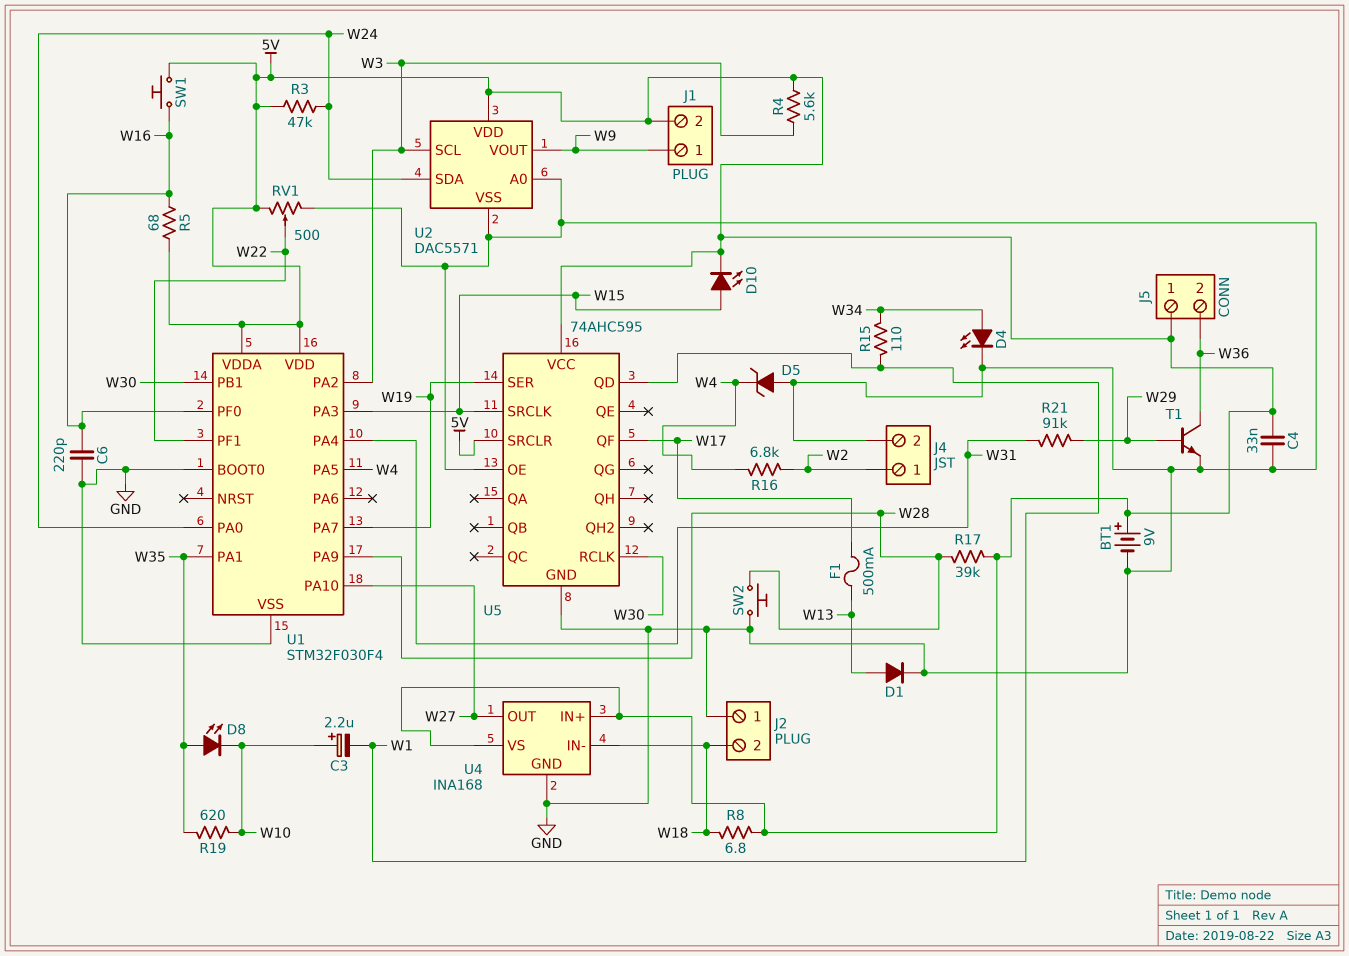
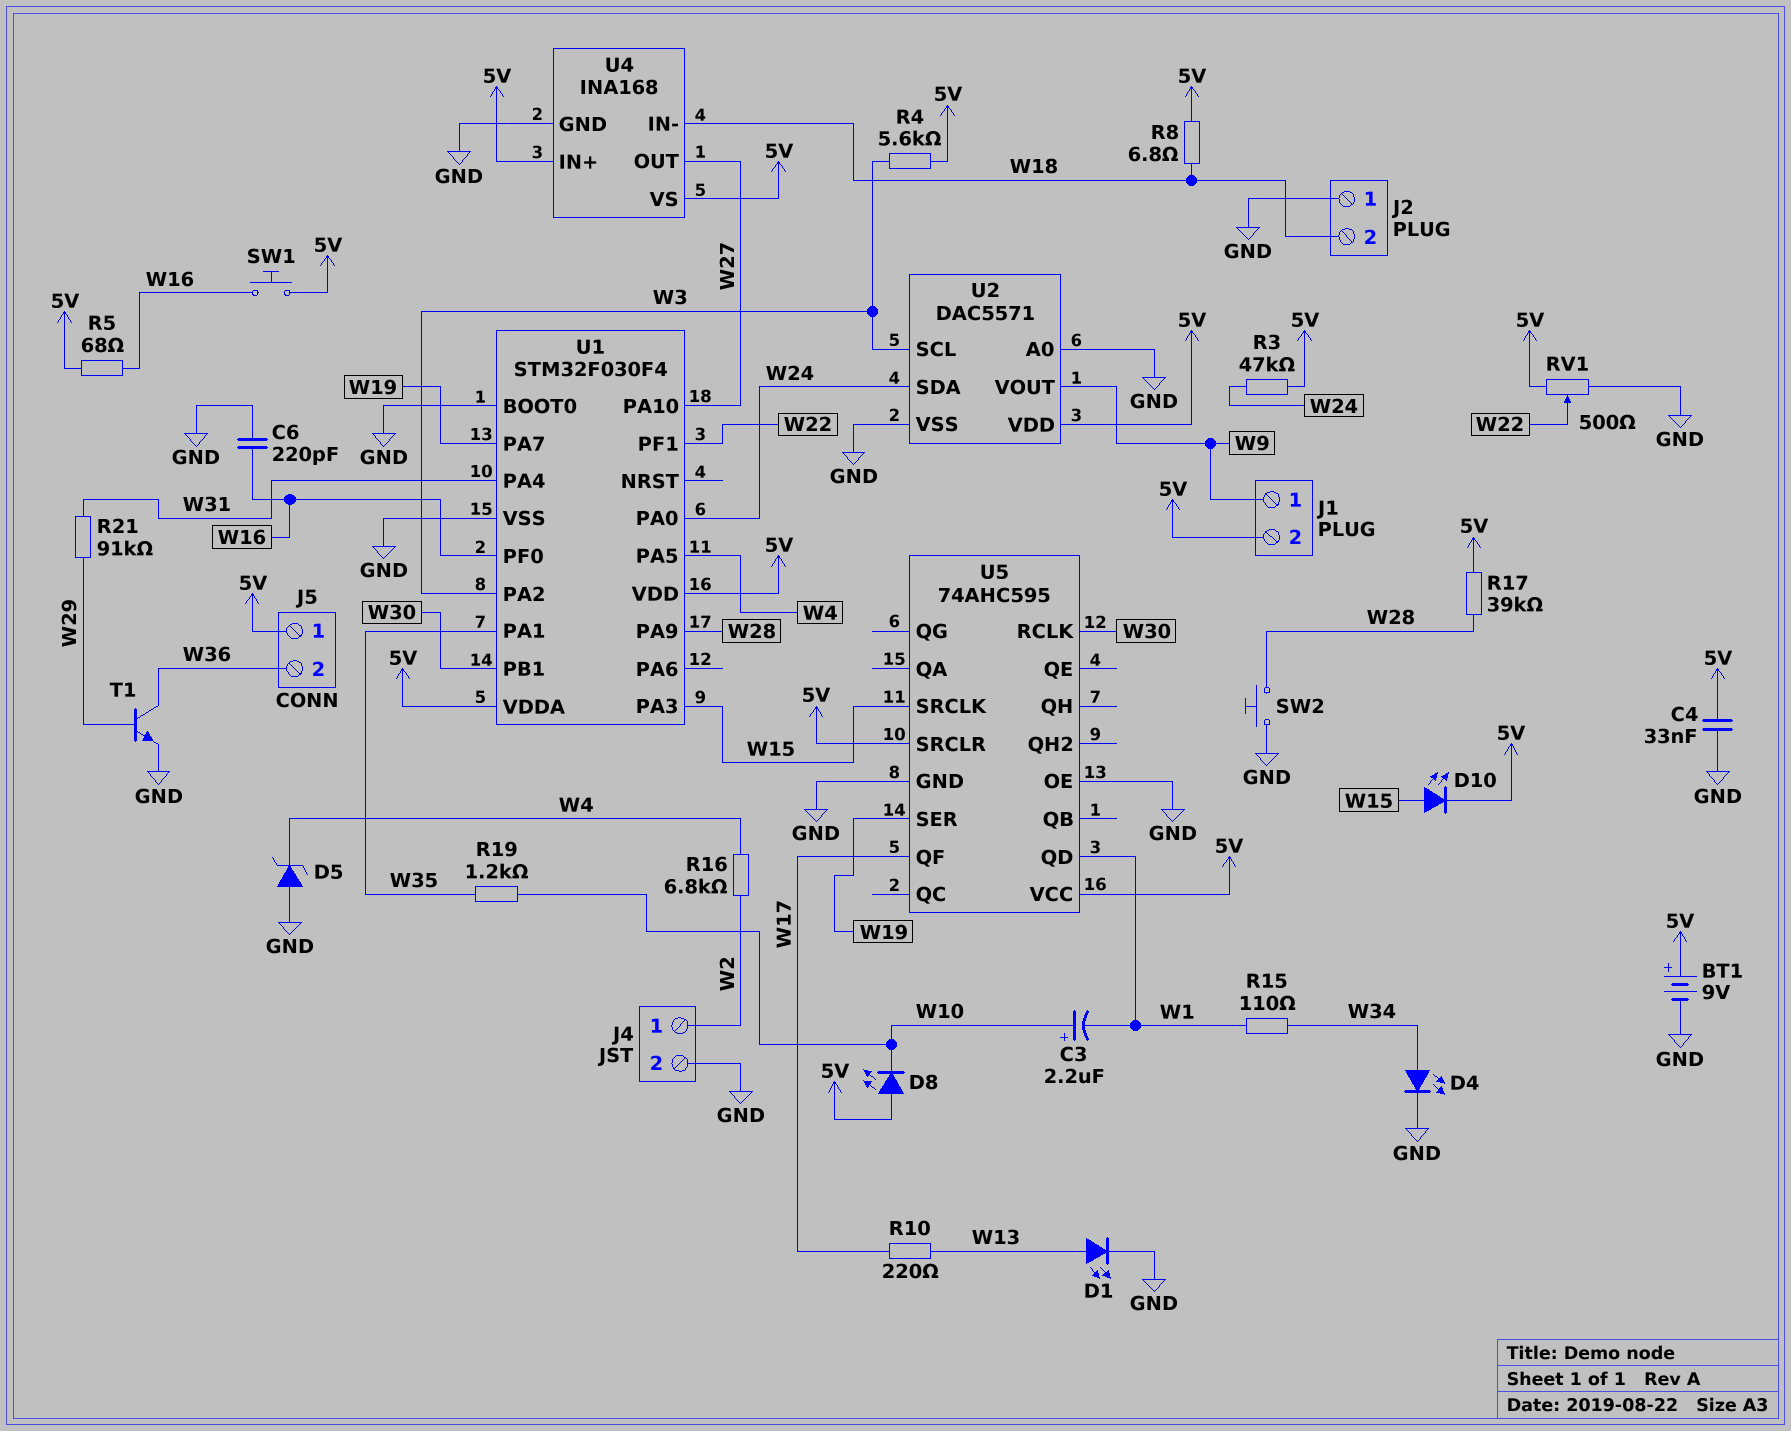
D1: diode (A W13, K GND) -> LED (A W13, K GND)
D8: LED (A W35, K W10) -> LED (A 5V, K W10)
F1: 500mA (W13, W17) -> none
R10: none -> 220 (W13, W17)
R19: 620 (W10, W35) -> 1.2k (W10, W35)

